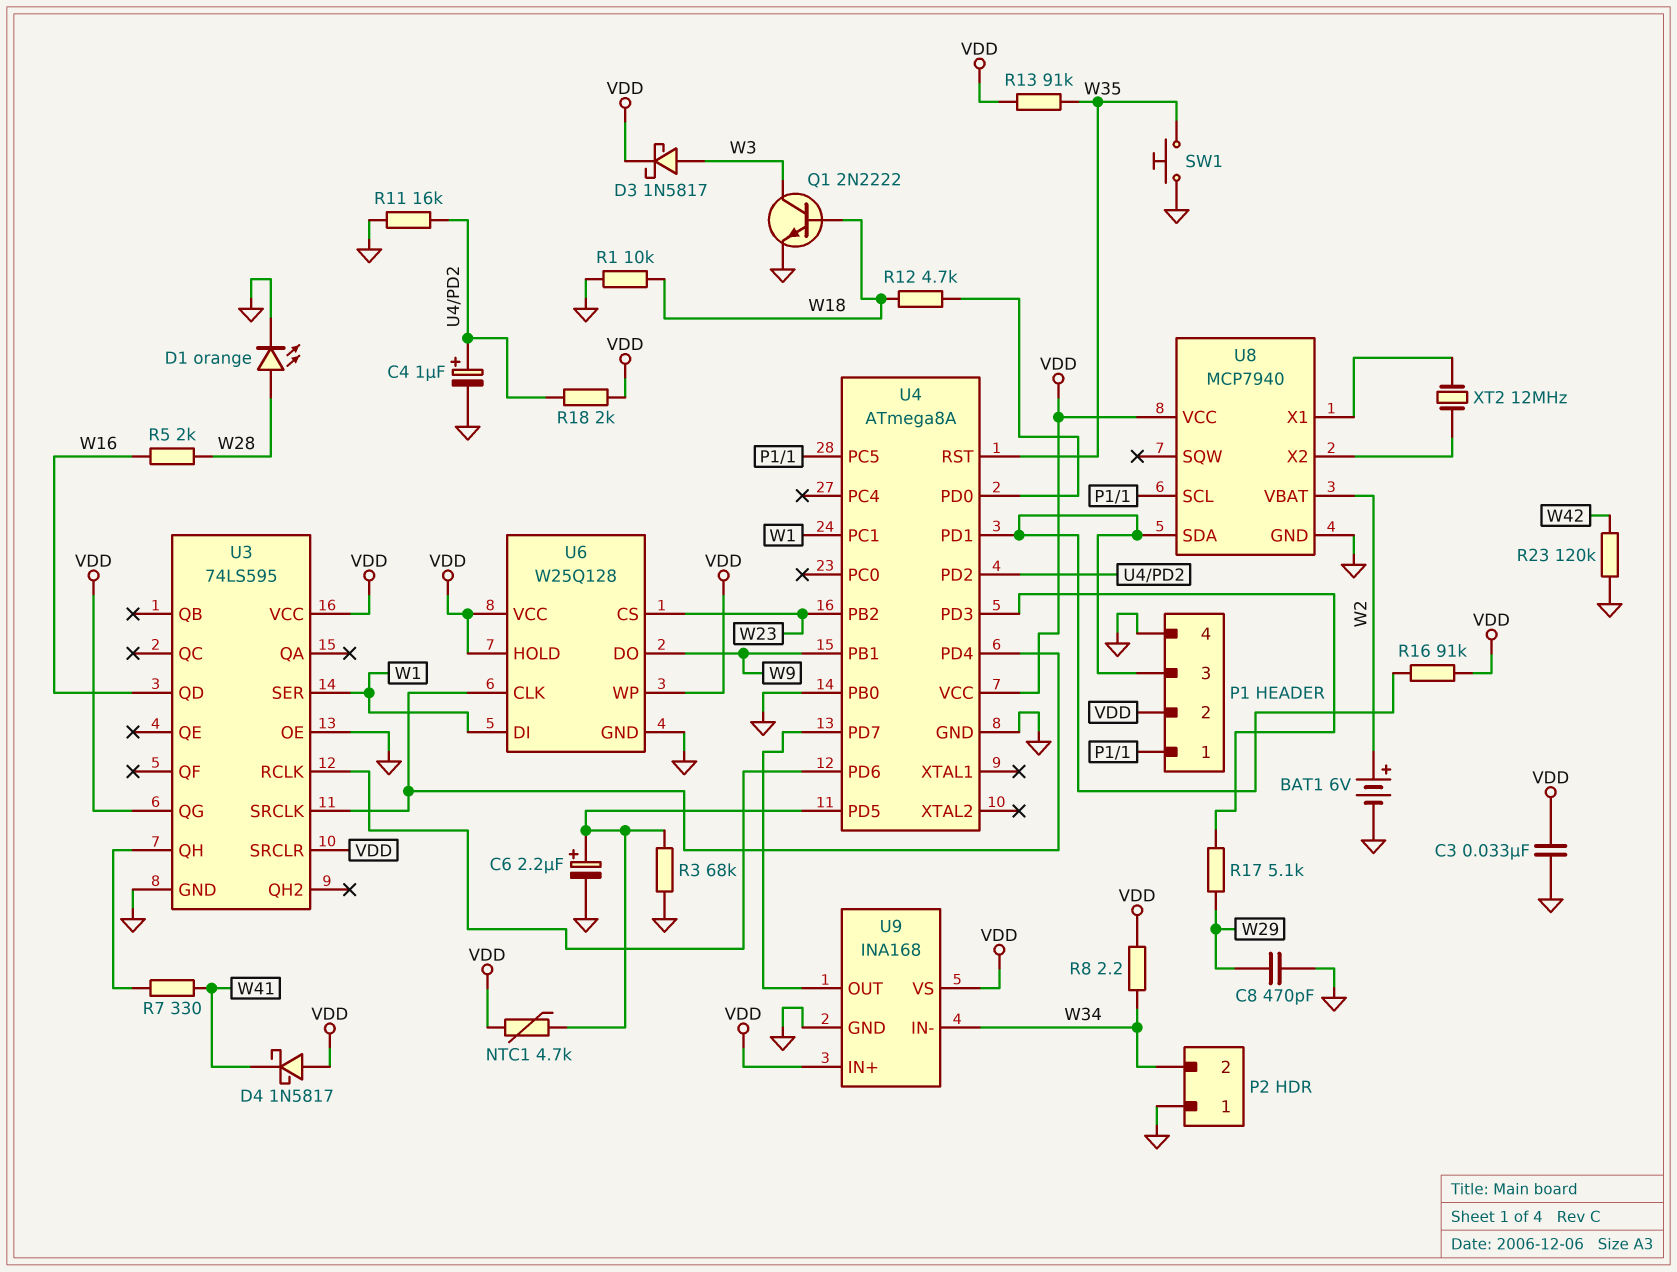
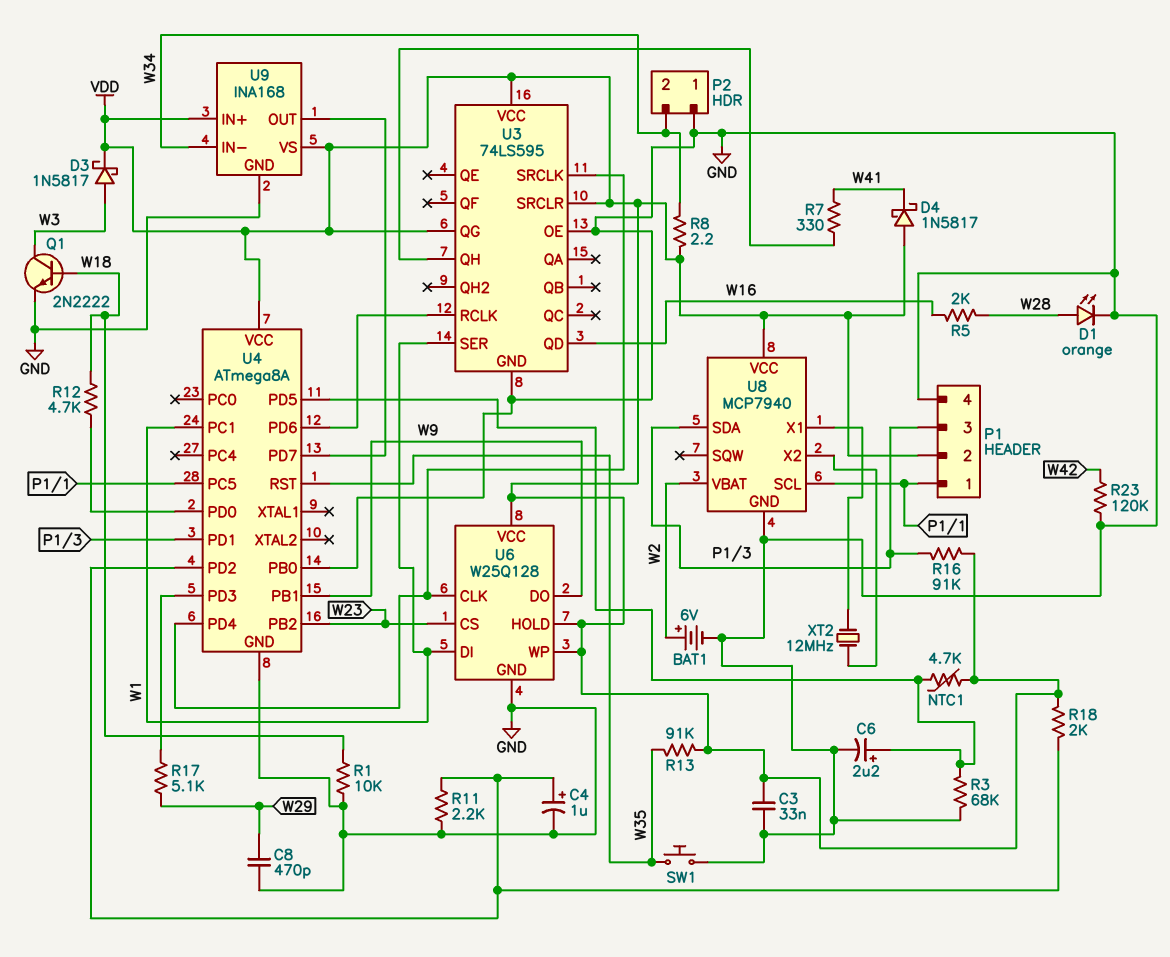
R11: 16k (GND, U4/PD2) -> 2.2k (GND, U4/PD2)

